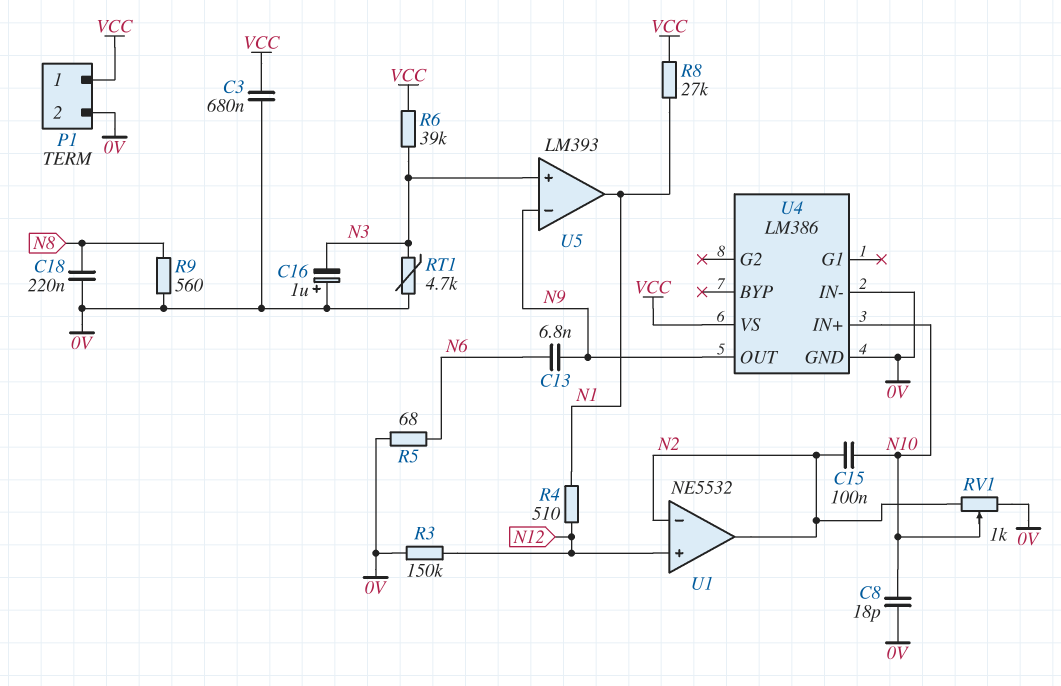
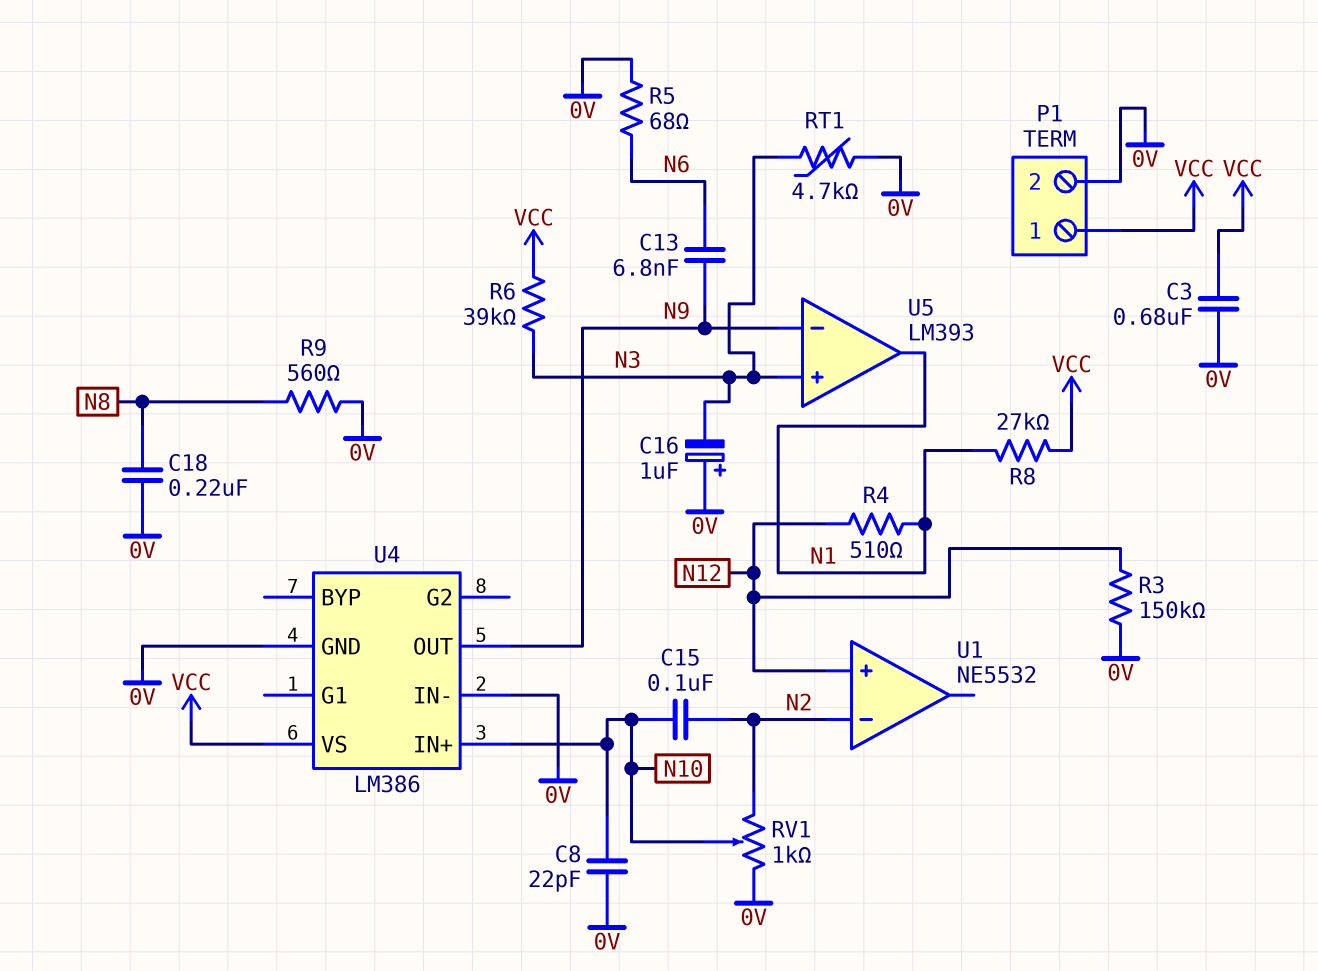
C8: 18pF (0V, N10) -> 22pF (0V, N10)
U1 pin out: N2 -> none

